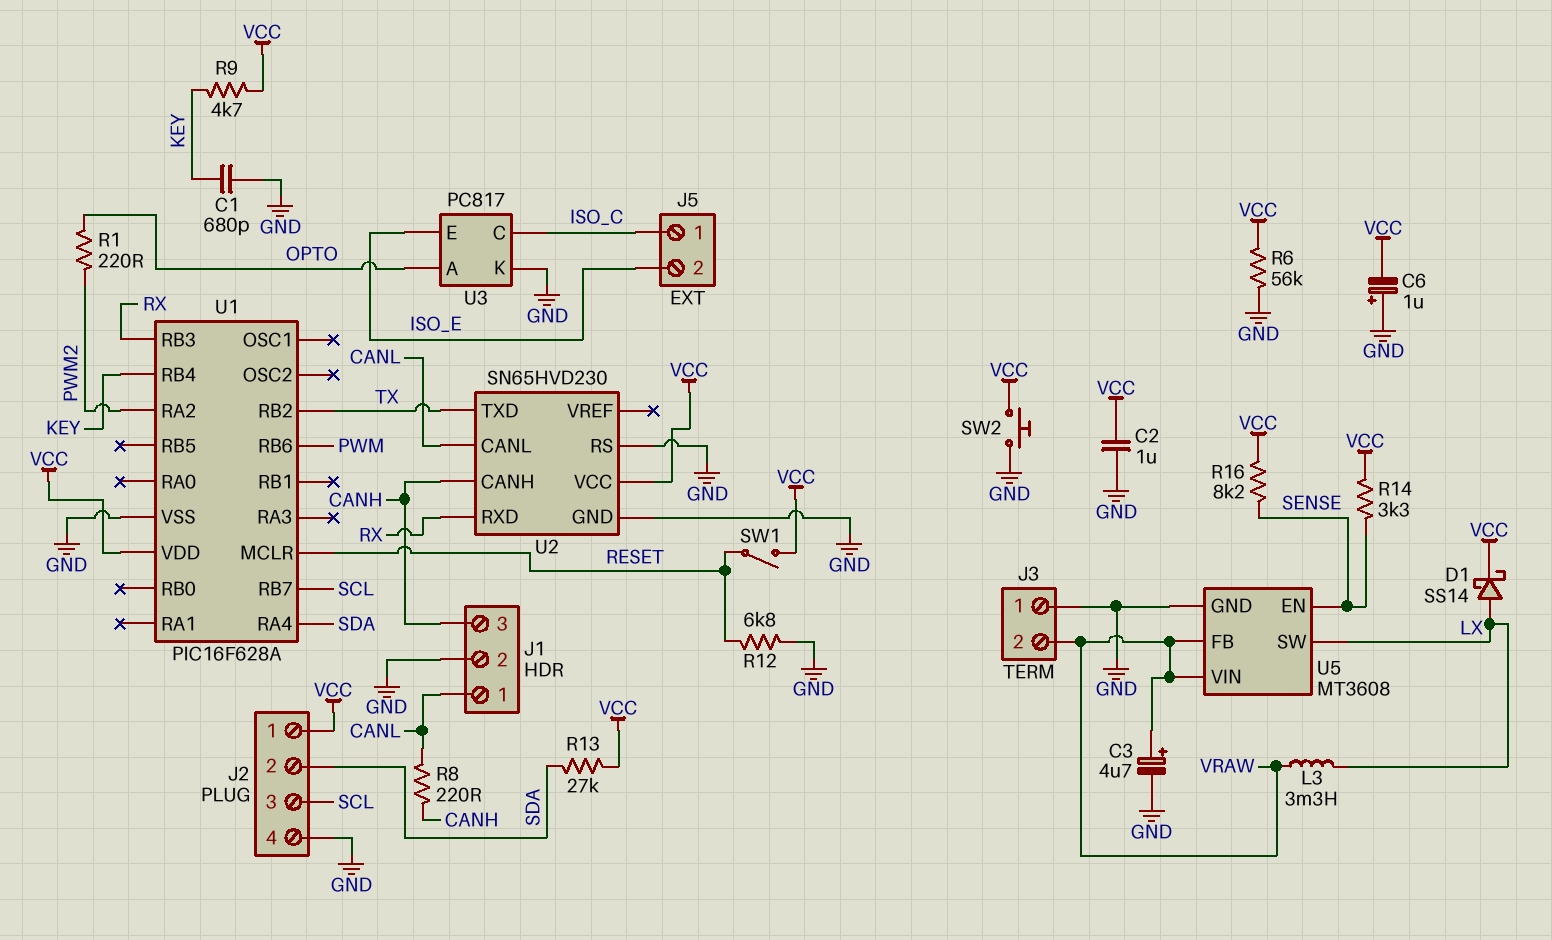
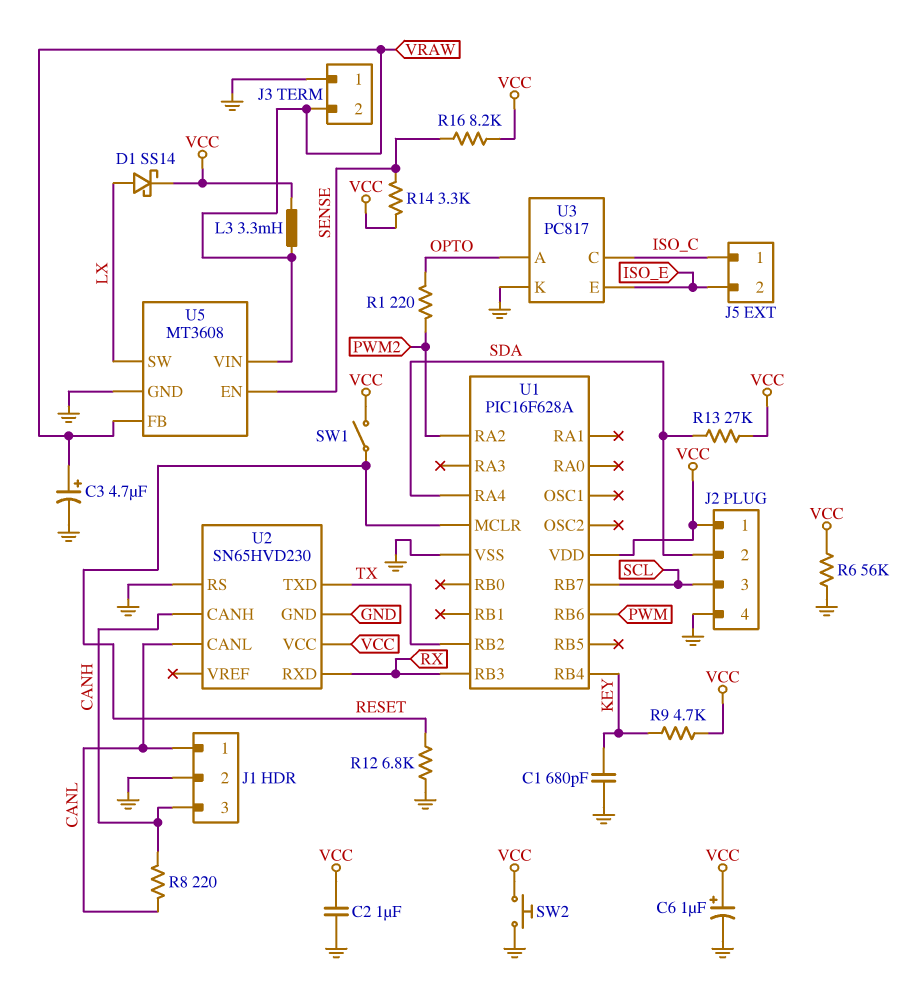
C6: 1uF (plus GND, minus VCC) -> 1uF (plus VCC, minus GND)
L3: 3.3mH (LX, VRAW) -> 3.3mH (VCC, VRAW)

